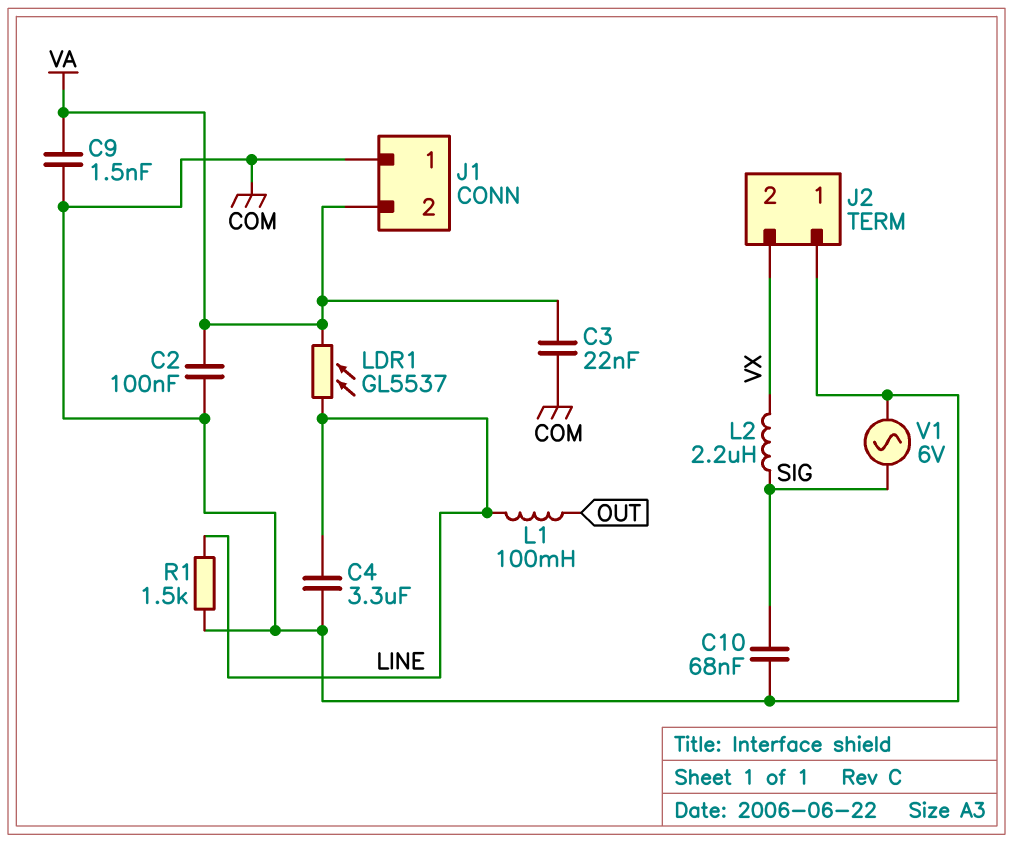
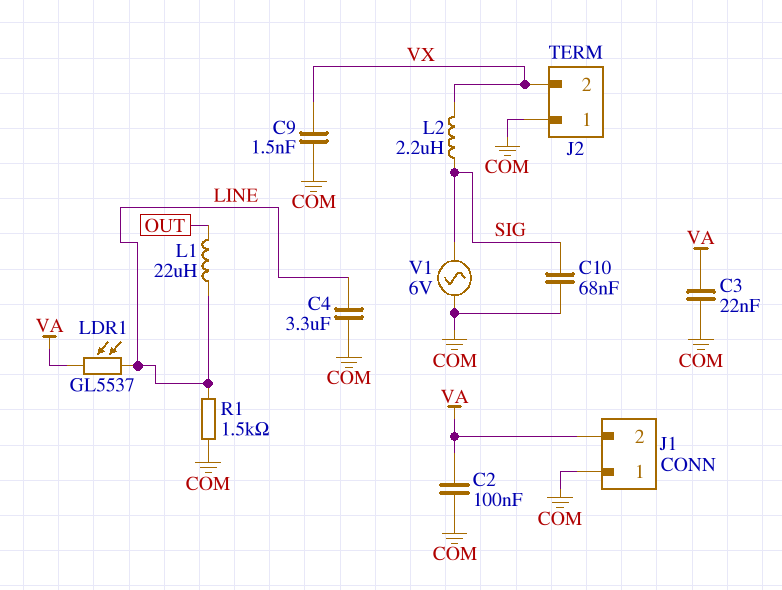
C9: 1.5nF (COM, VA) -> 1.5nF (COM, VX)
L1: 100mH (LINE, OUT) -> 22uH (LINE, OUT)

